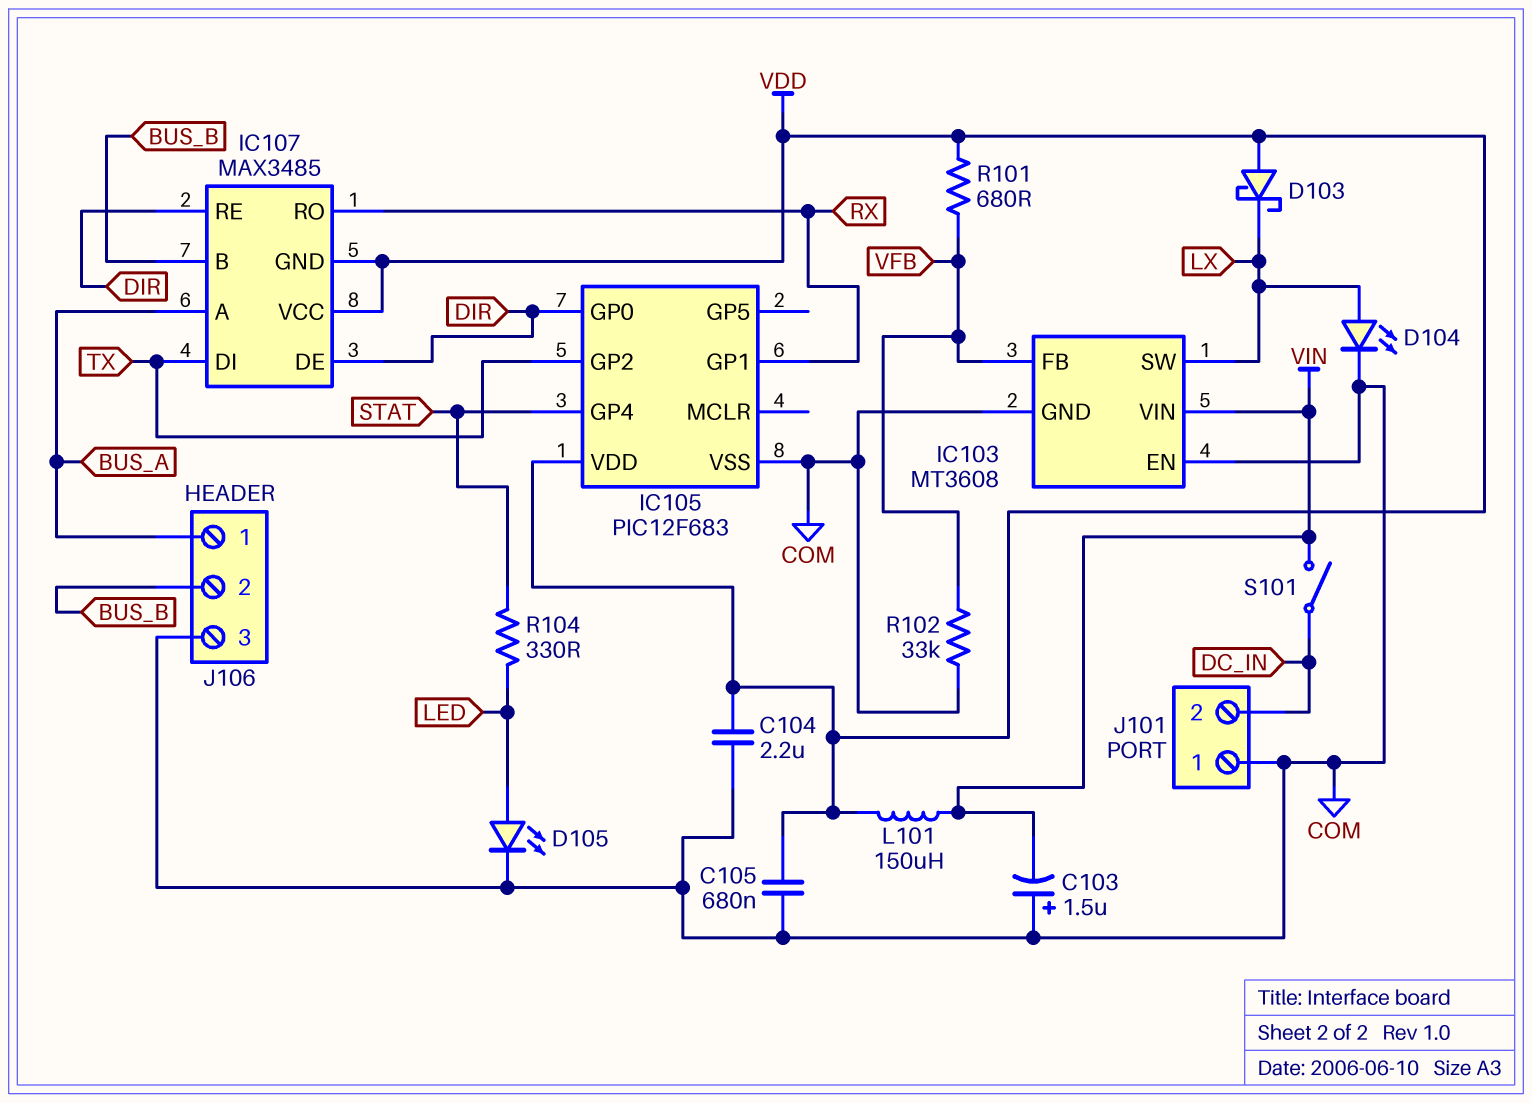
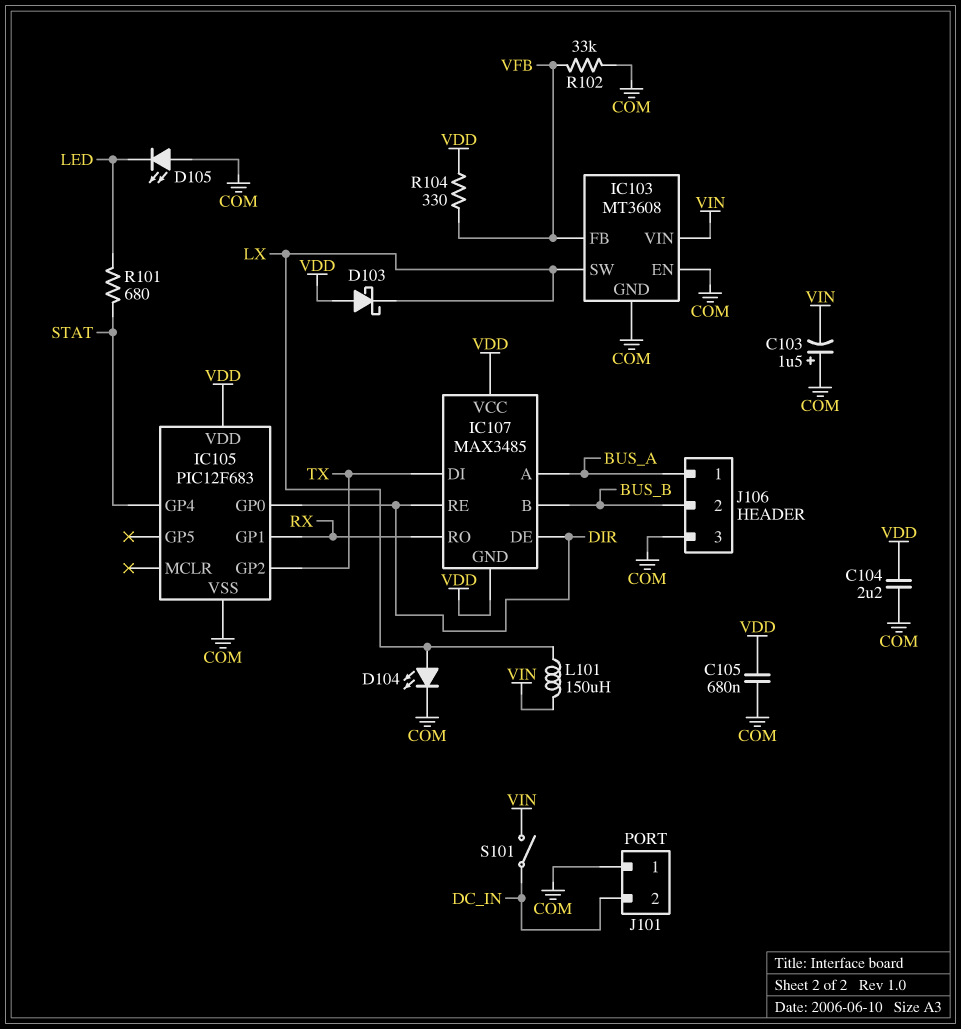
D105: LED (A LED, K COM) -> LED (A COM, K LED)
L101: 150uH (VDD, VIN) -> 150uH (LX, VIN)
R101: 680 (VDD, VFB) -> 680 (LED, STAT)
R104: 330 (LED, STAT) -> 330 (VDD, VFB)

